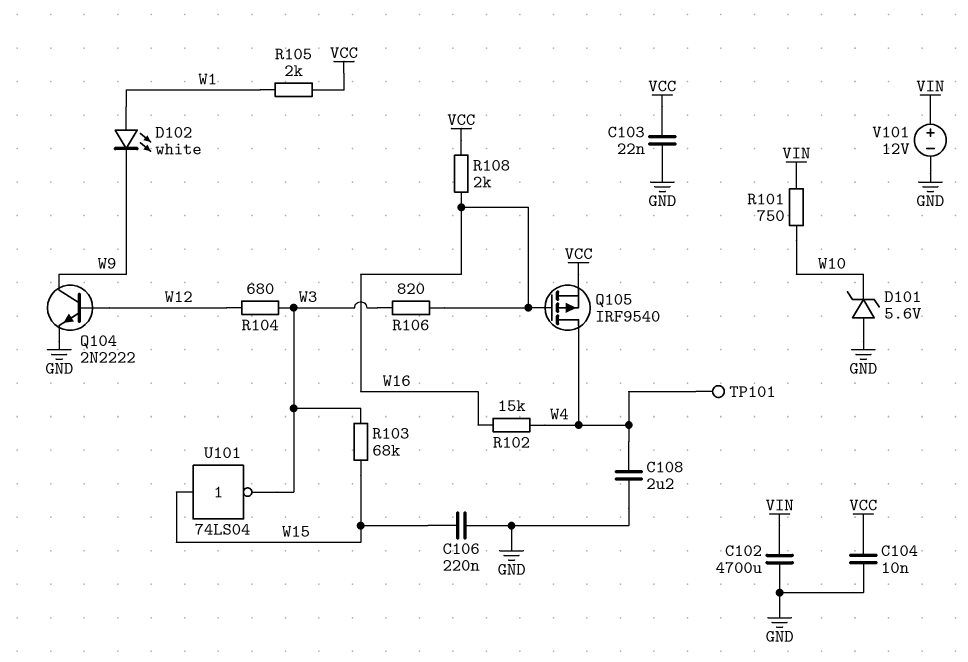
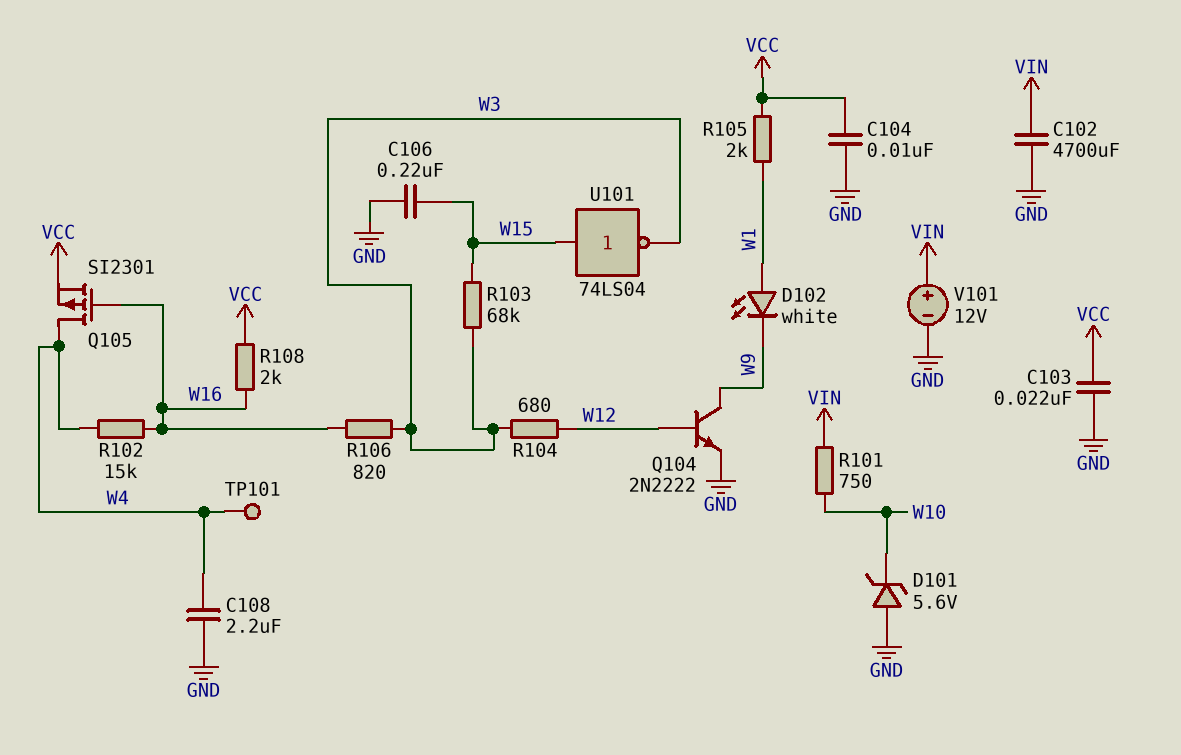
Q105: PMOS IRF9540 (G W16, D W4, S VCC) -> PMOS SI2301 (G W16, D W4, S VCC)

